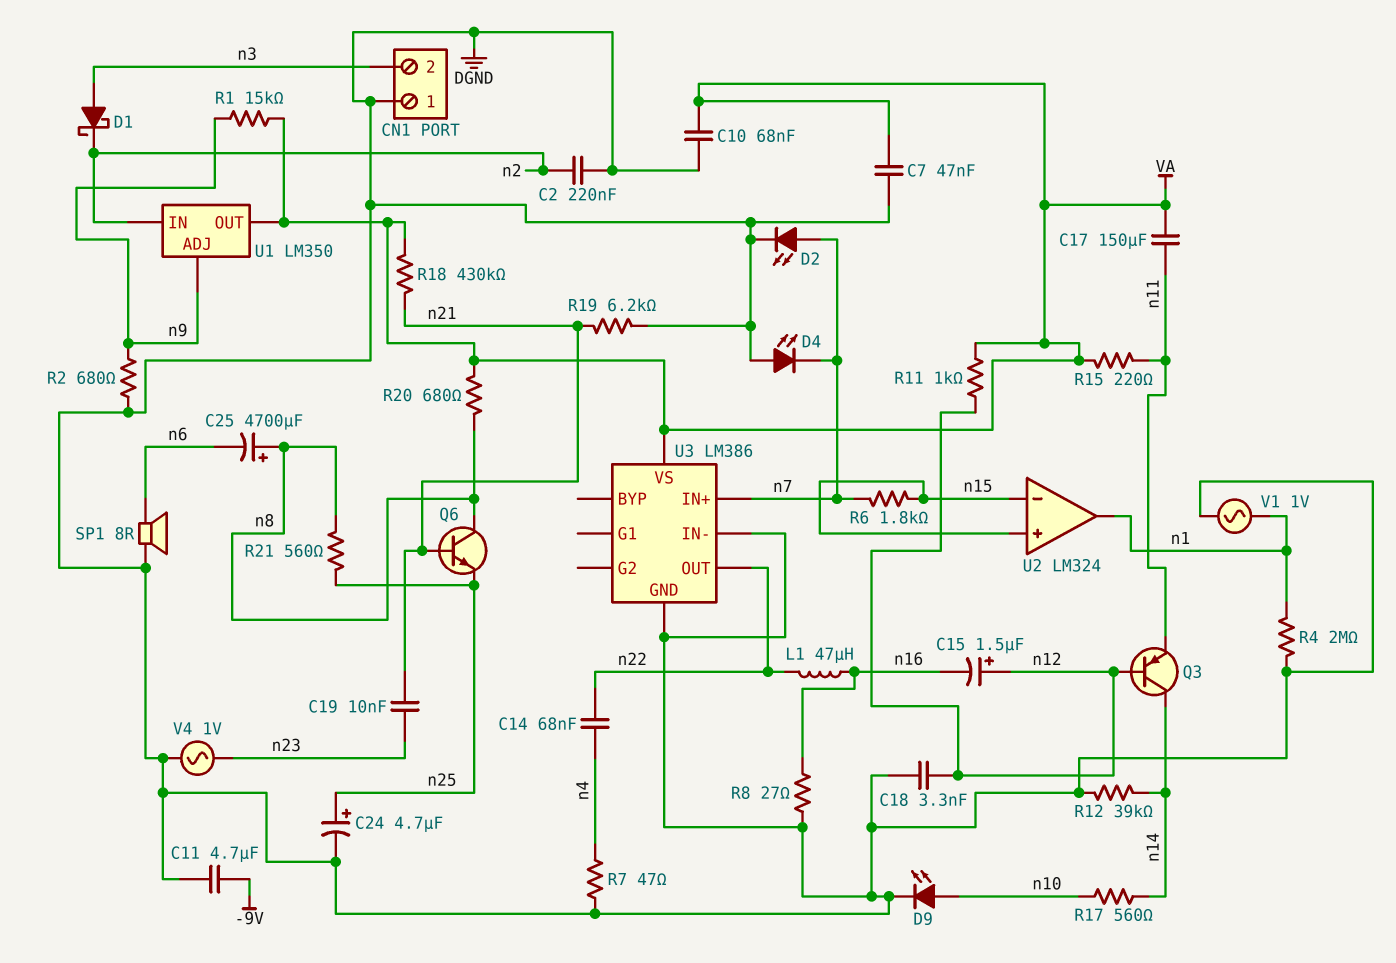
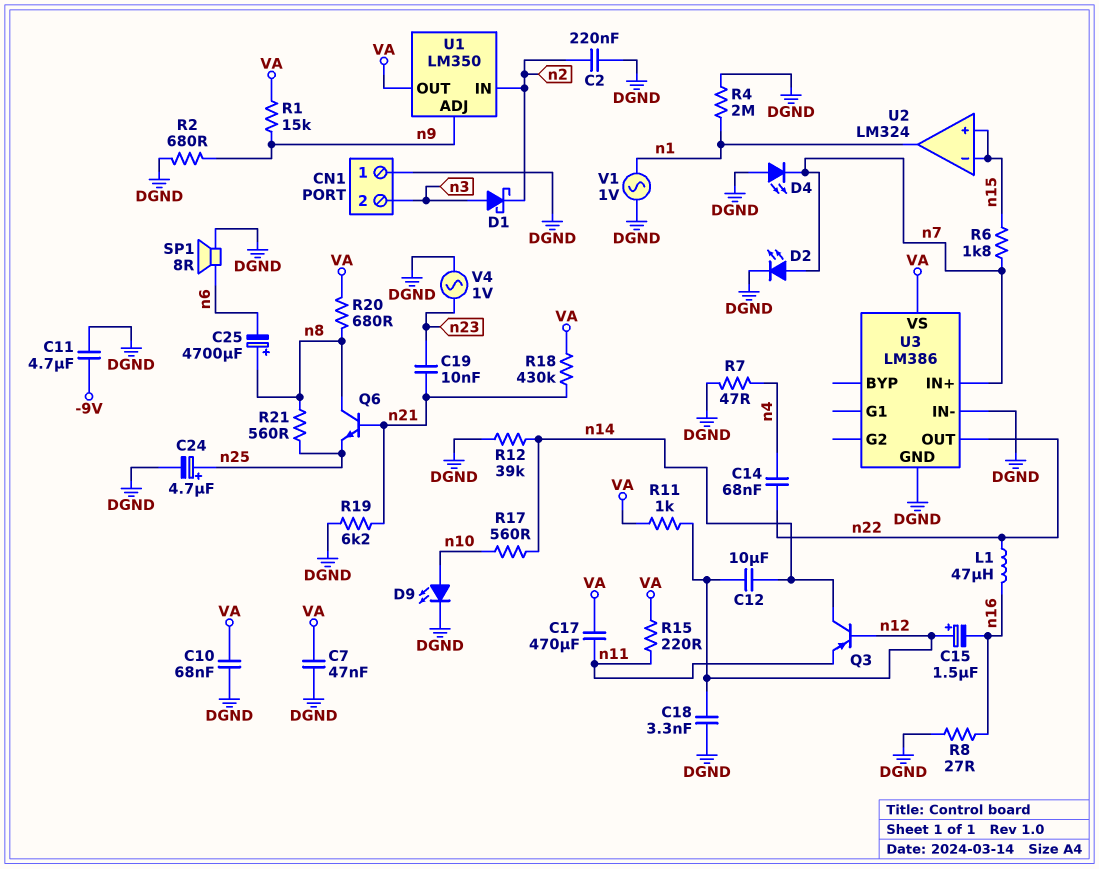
C12: none -> 10uF (n12, n14)
C17: 150uF (VA, n11) -> 470uF (VA, n11)

